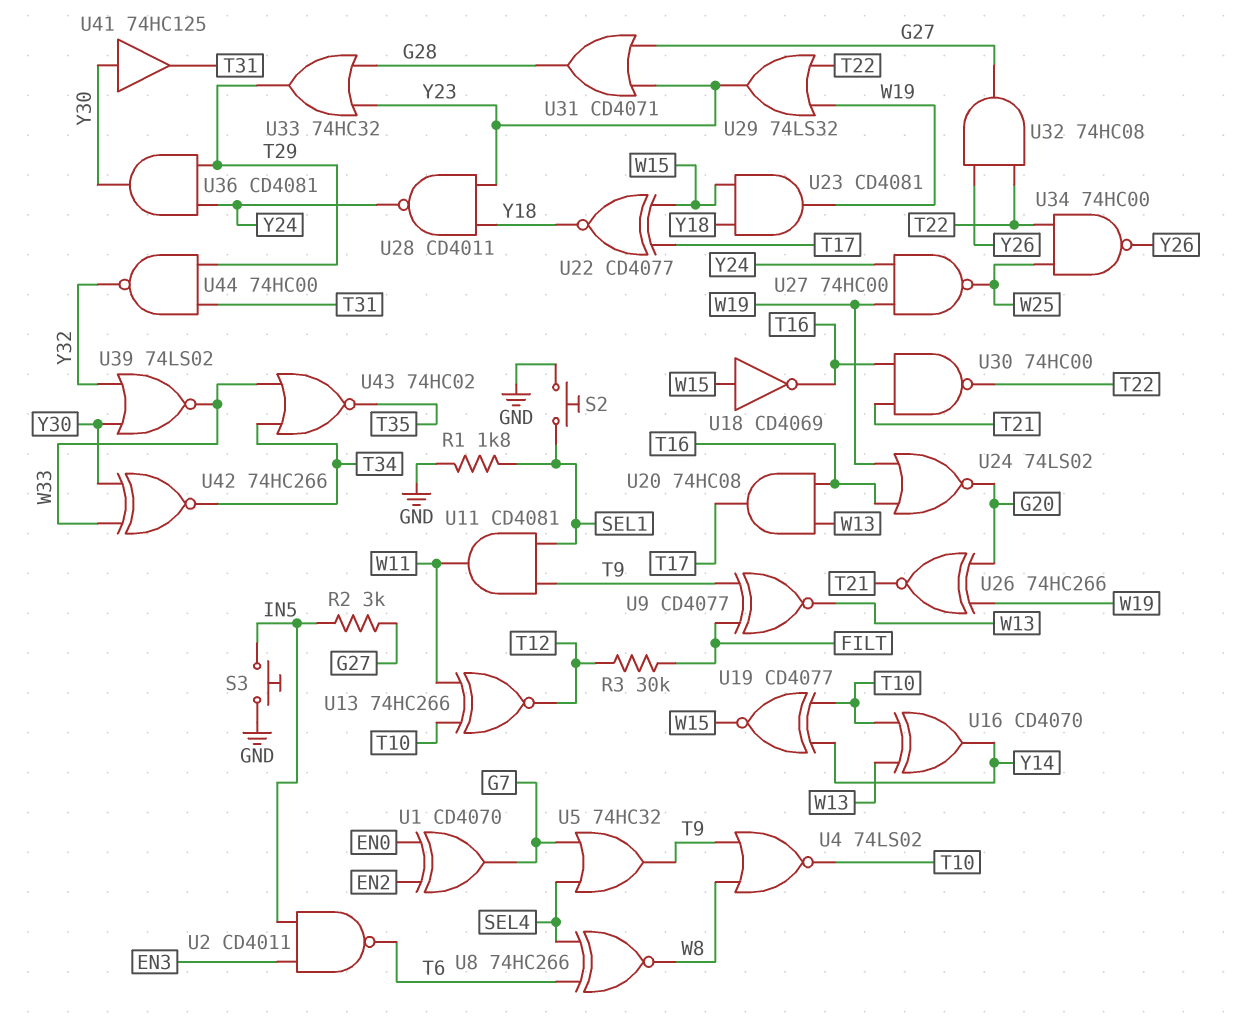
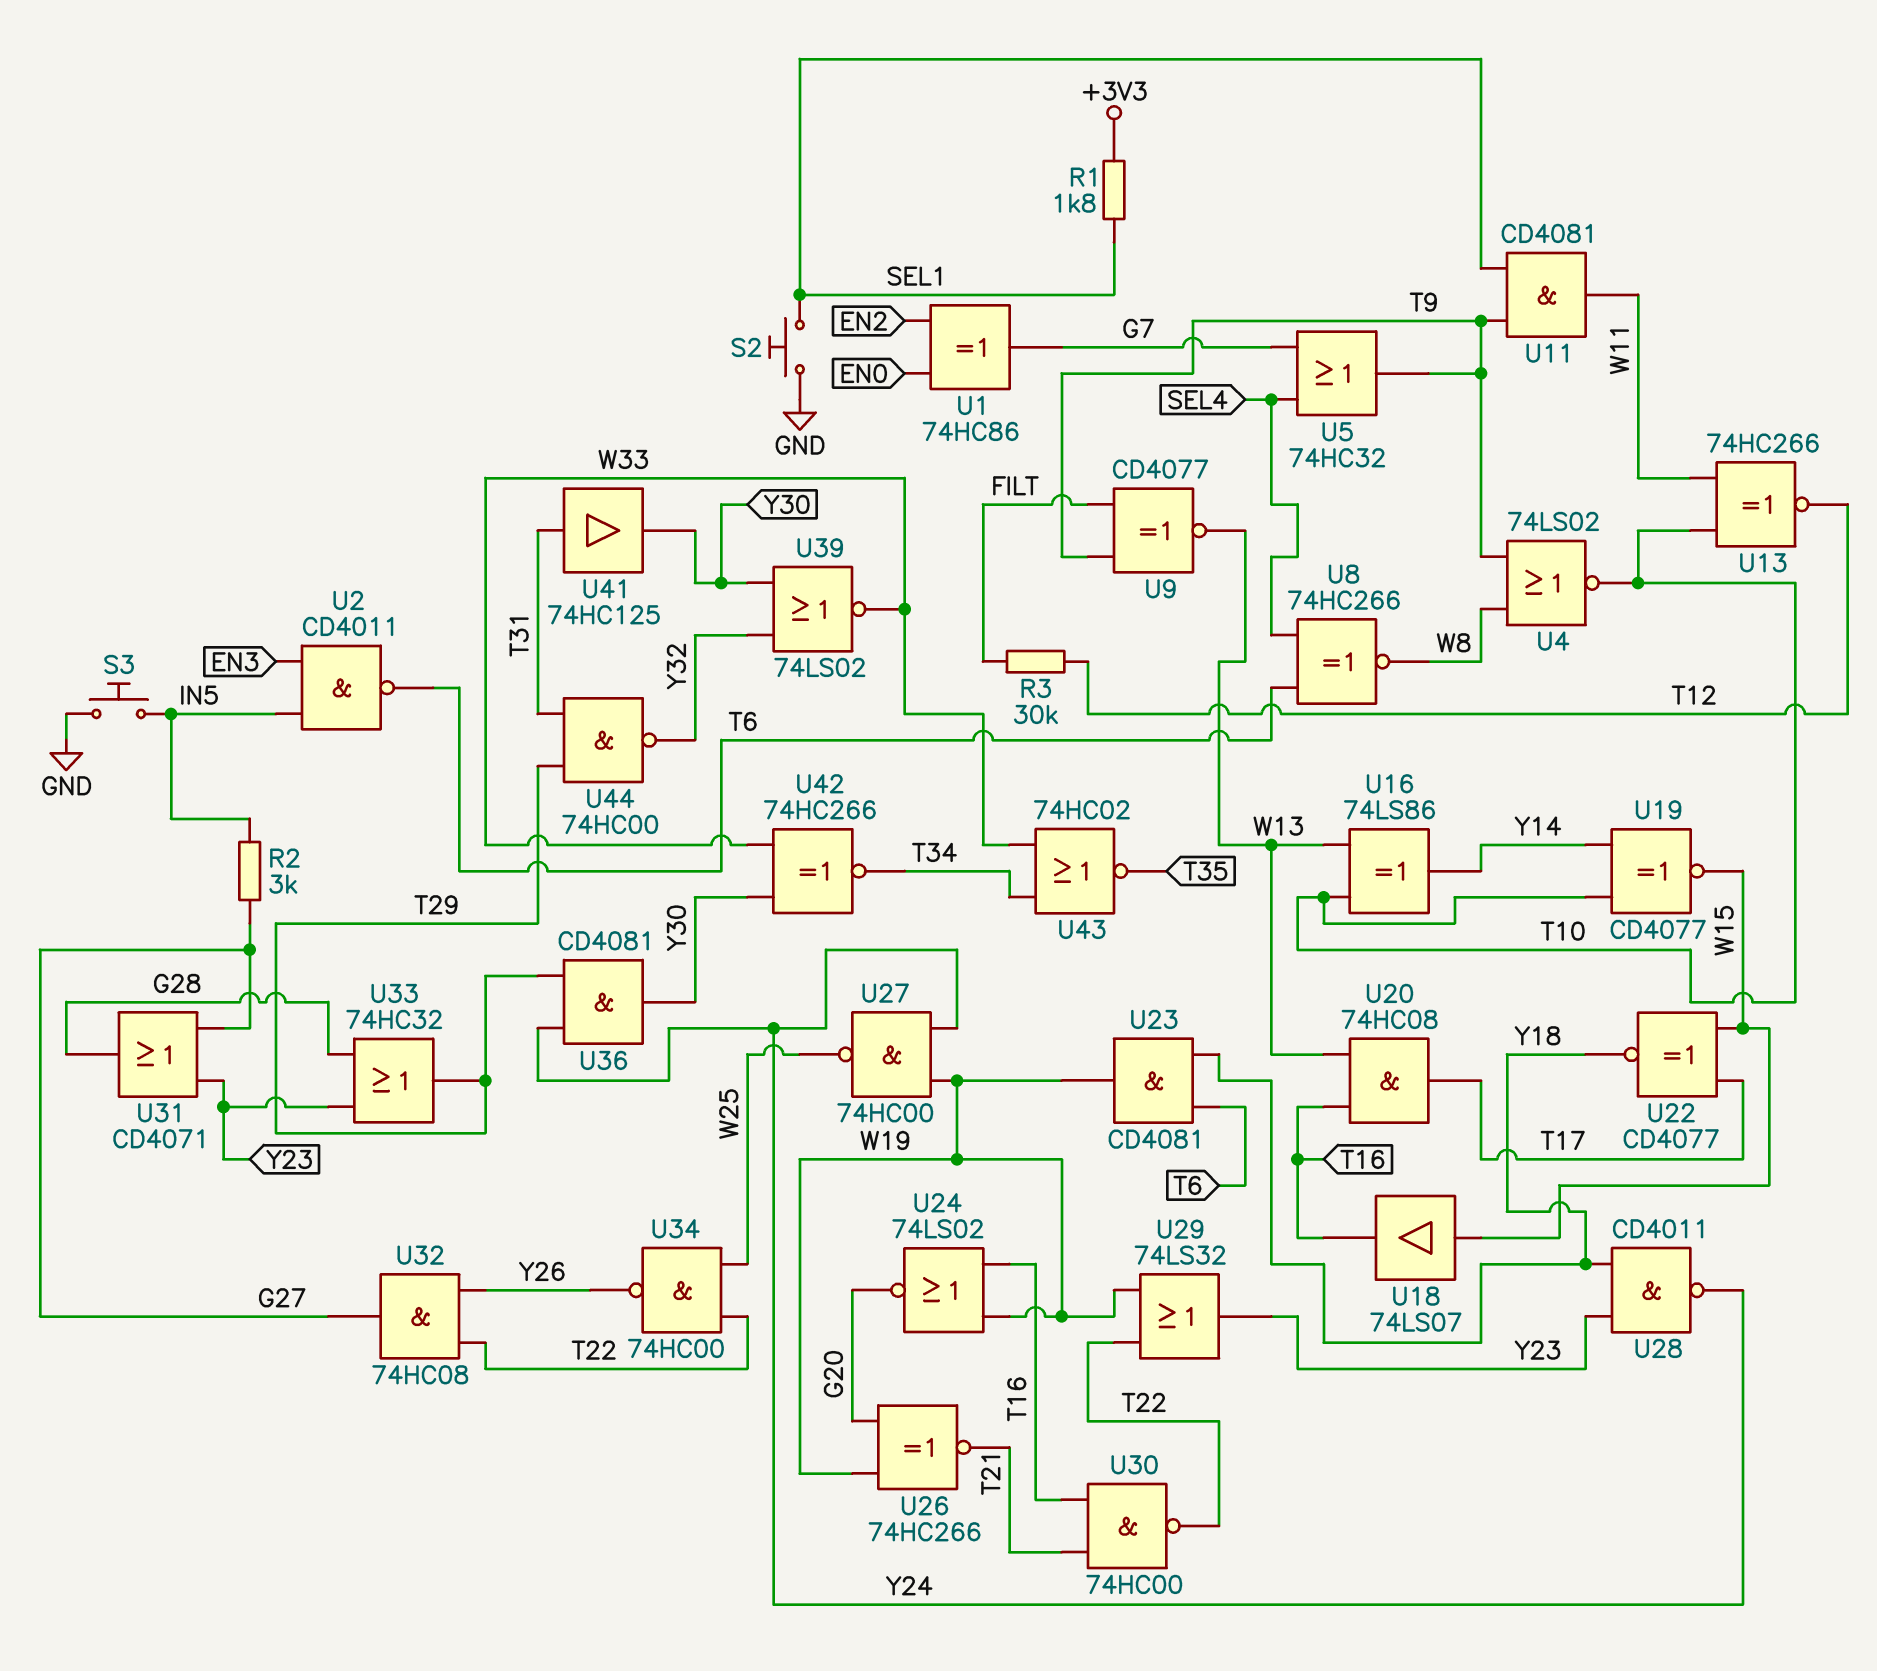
R1: 1.8k (GND, SEL1) -> 1.8k (+3V3, SEL1)
U1: XOR CD4070 (in EN0, in EN2, out G7) -> XOR 74HC86 (in EN0, in EN2, out G7)
U16: XOR CD4070 (in T10, in W13, out Y14) -> XOR 74LS86 (in T10, in W13, out Y14)
U18: NOT CD4069 (in W15, out T16) -> buffer 74LS07 (in W15, out T16)
U23: AND CD4081 (in W15, in Y18, out W19) -> AND CD4081 (in T6, in Y18, out W19)
U41: buffer 74HC125 (in Y30, out T31) -> buffer 74HC125 (in T31, out Y30)

